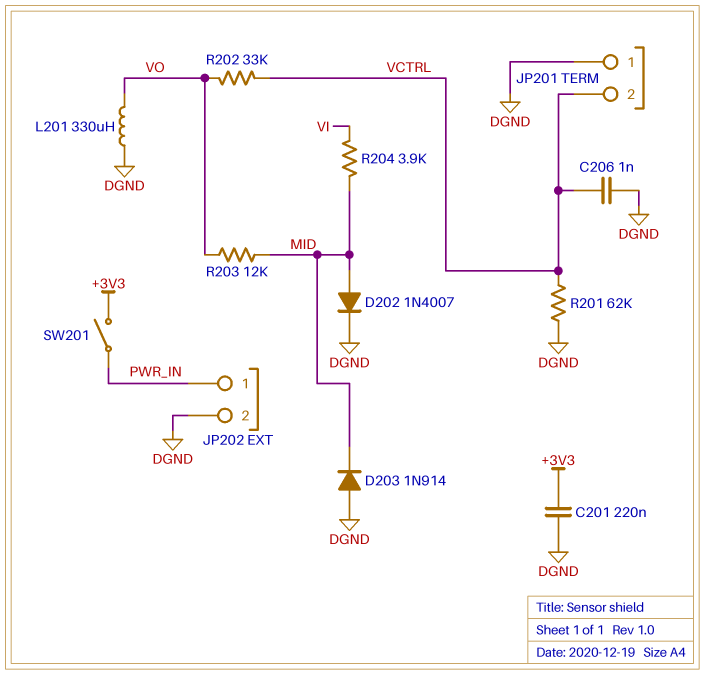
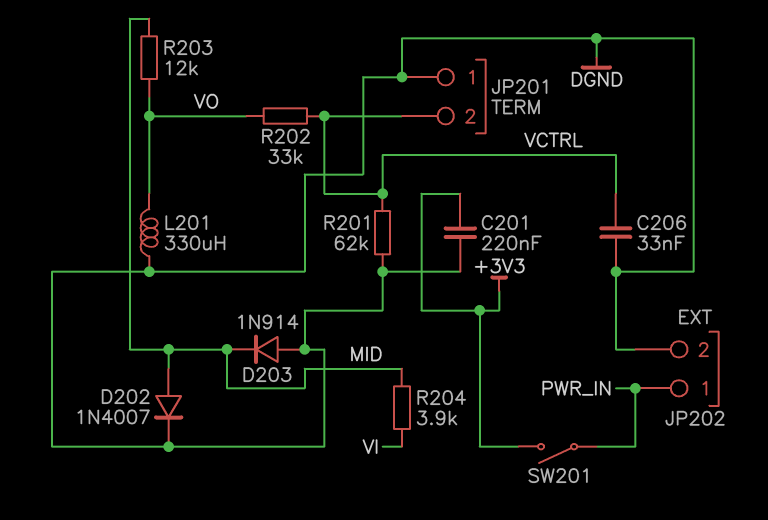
C206: 1nF (DGND, VCTRL) -> 33nF (DGND, VCTRL)

